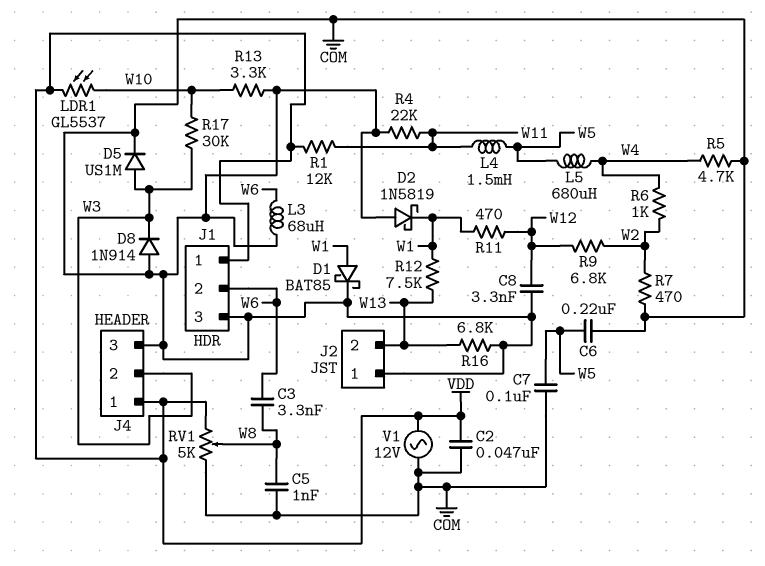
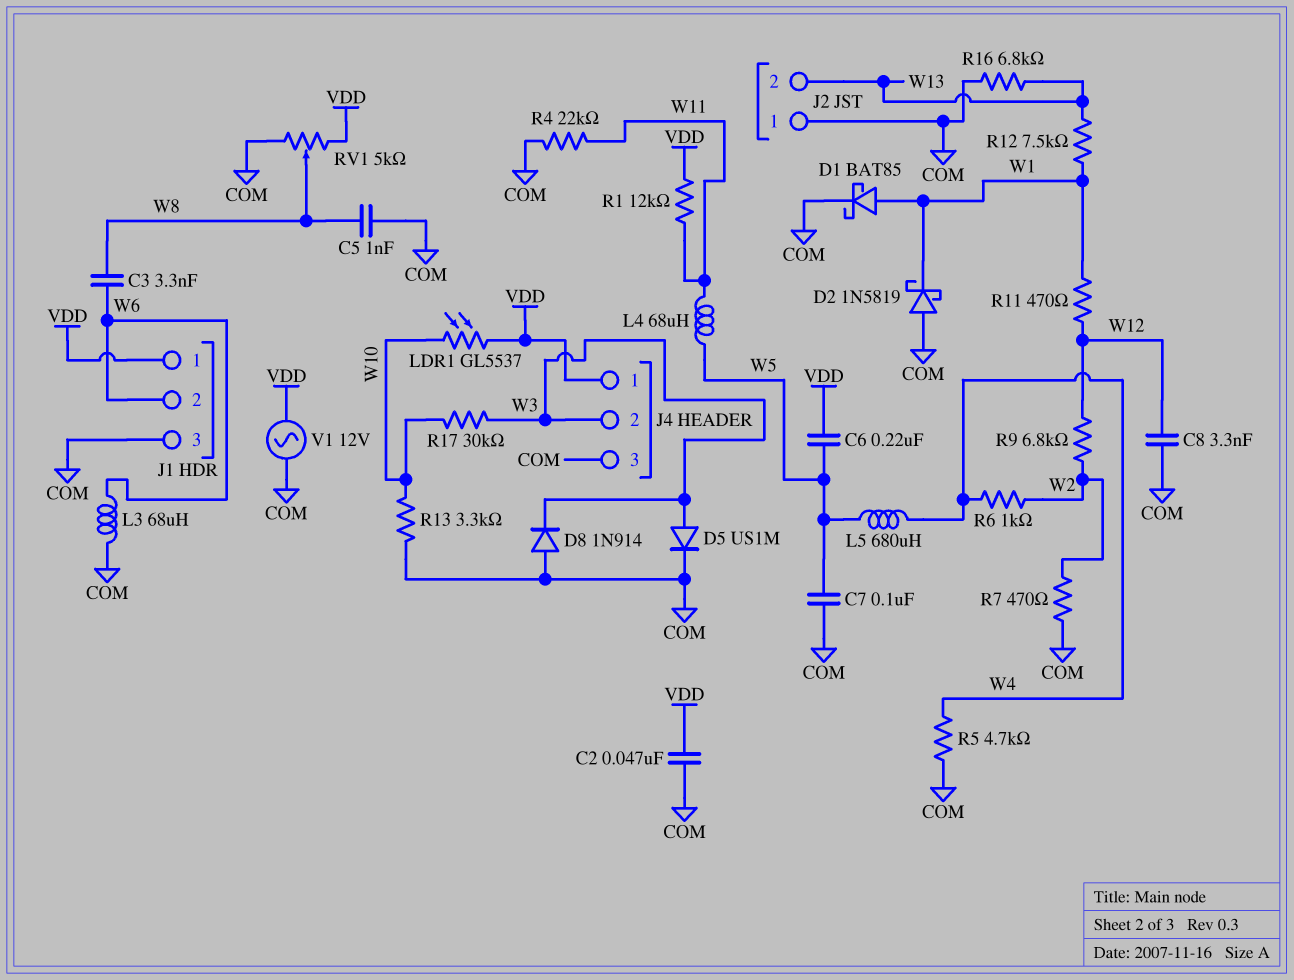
C6: 220nF (COM, W5) -> 220nF (VDD, W5)
L4: 1.5mH (W5, W11) -> 68uH (W5, W11)

